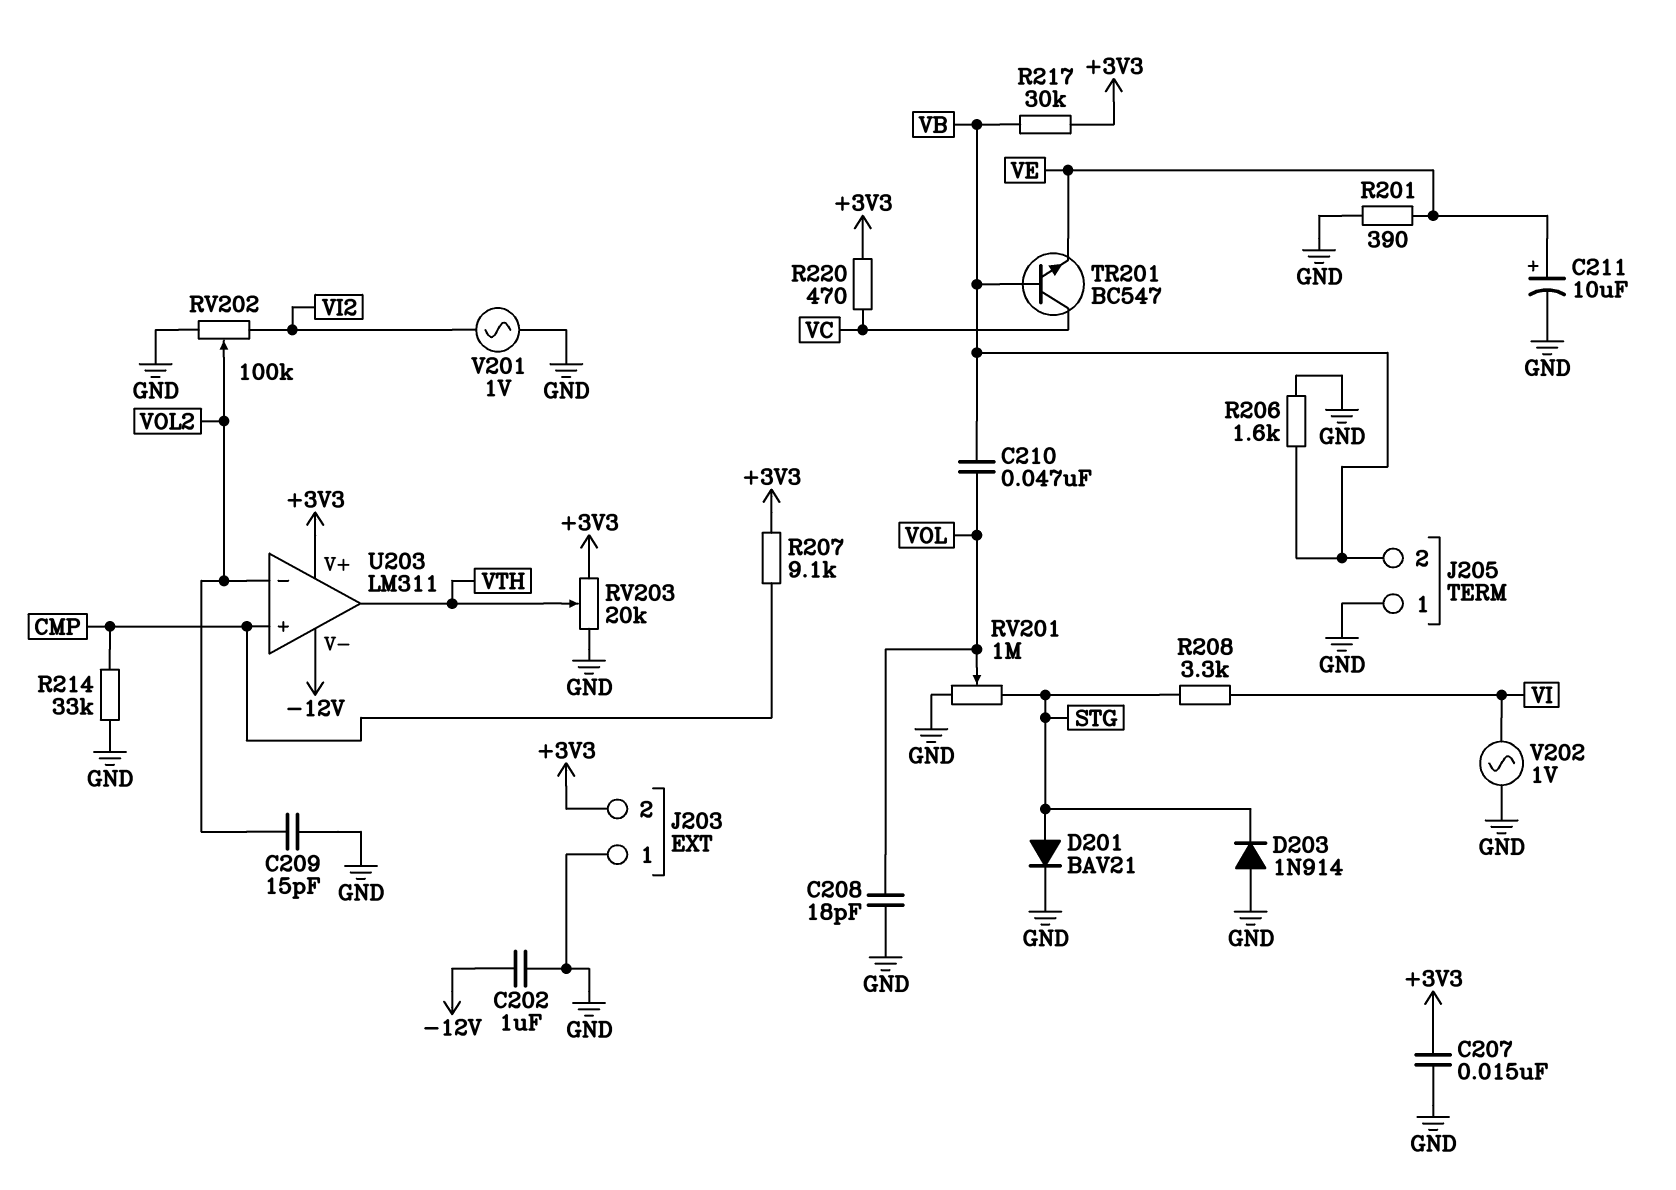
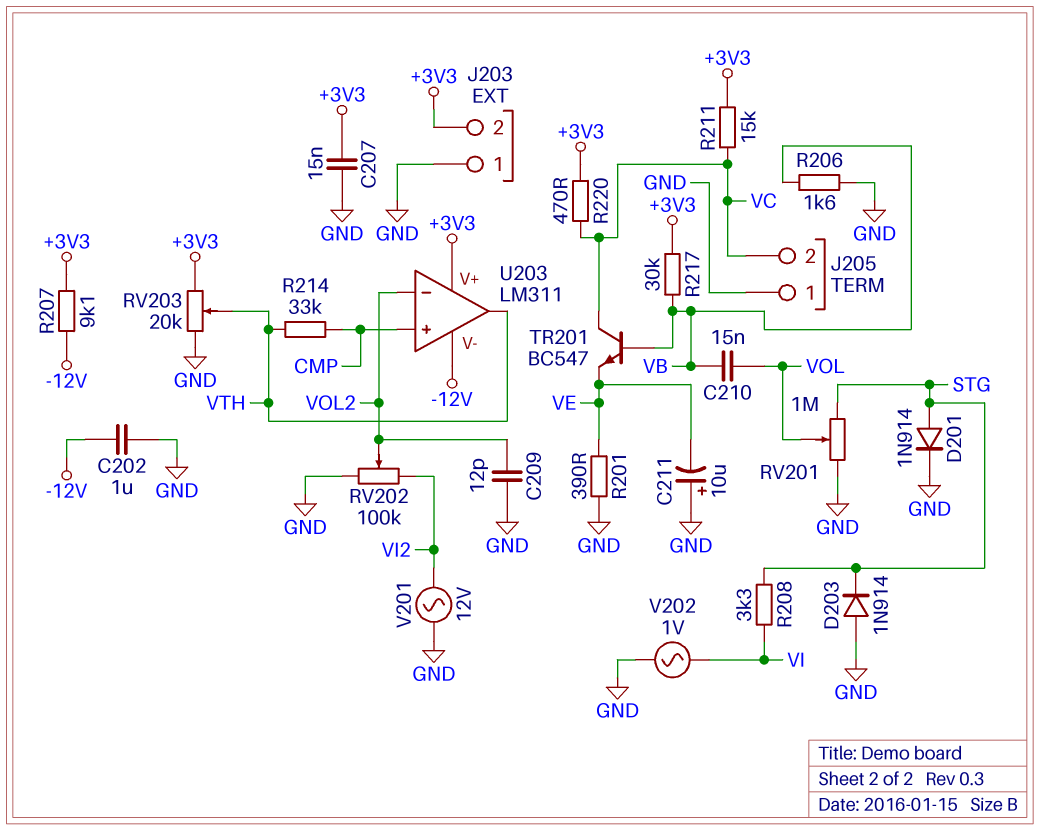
C208: 18pF (GND, VOL) -> none
C209: 15pF (GND, VOL2) -> 12pF (GND, VOL2)
C210: 47nF (VB, VOL) -> 15nF (VB, VOL)
C211: 10uF (plus VE, minus GND) -> 10uF (plus GND, minus VE)
D201: diode BAV21 (A STG, K GND) -> diode 1N914 (A STG, K GND)
J205 pin 2: VB -> VC
R207: 9.1k (+3V3, CMP) -> 9.1k (+3V3, -12V)
R211: none -> 15k (+3V3, VC)
R214: 33k (CMP, GND) -> 33k (CMP, VTH)
V201: AC 1V (GND, VI2) -> AC 12V (GND, VI2)

